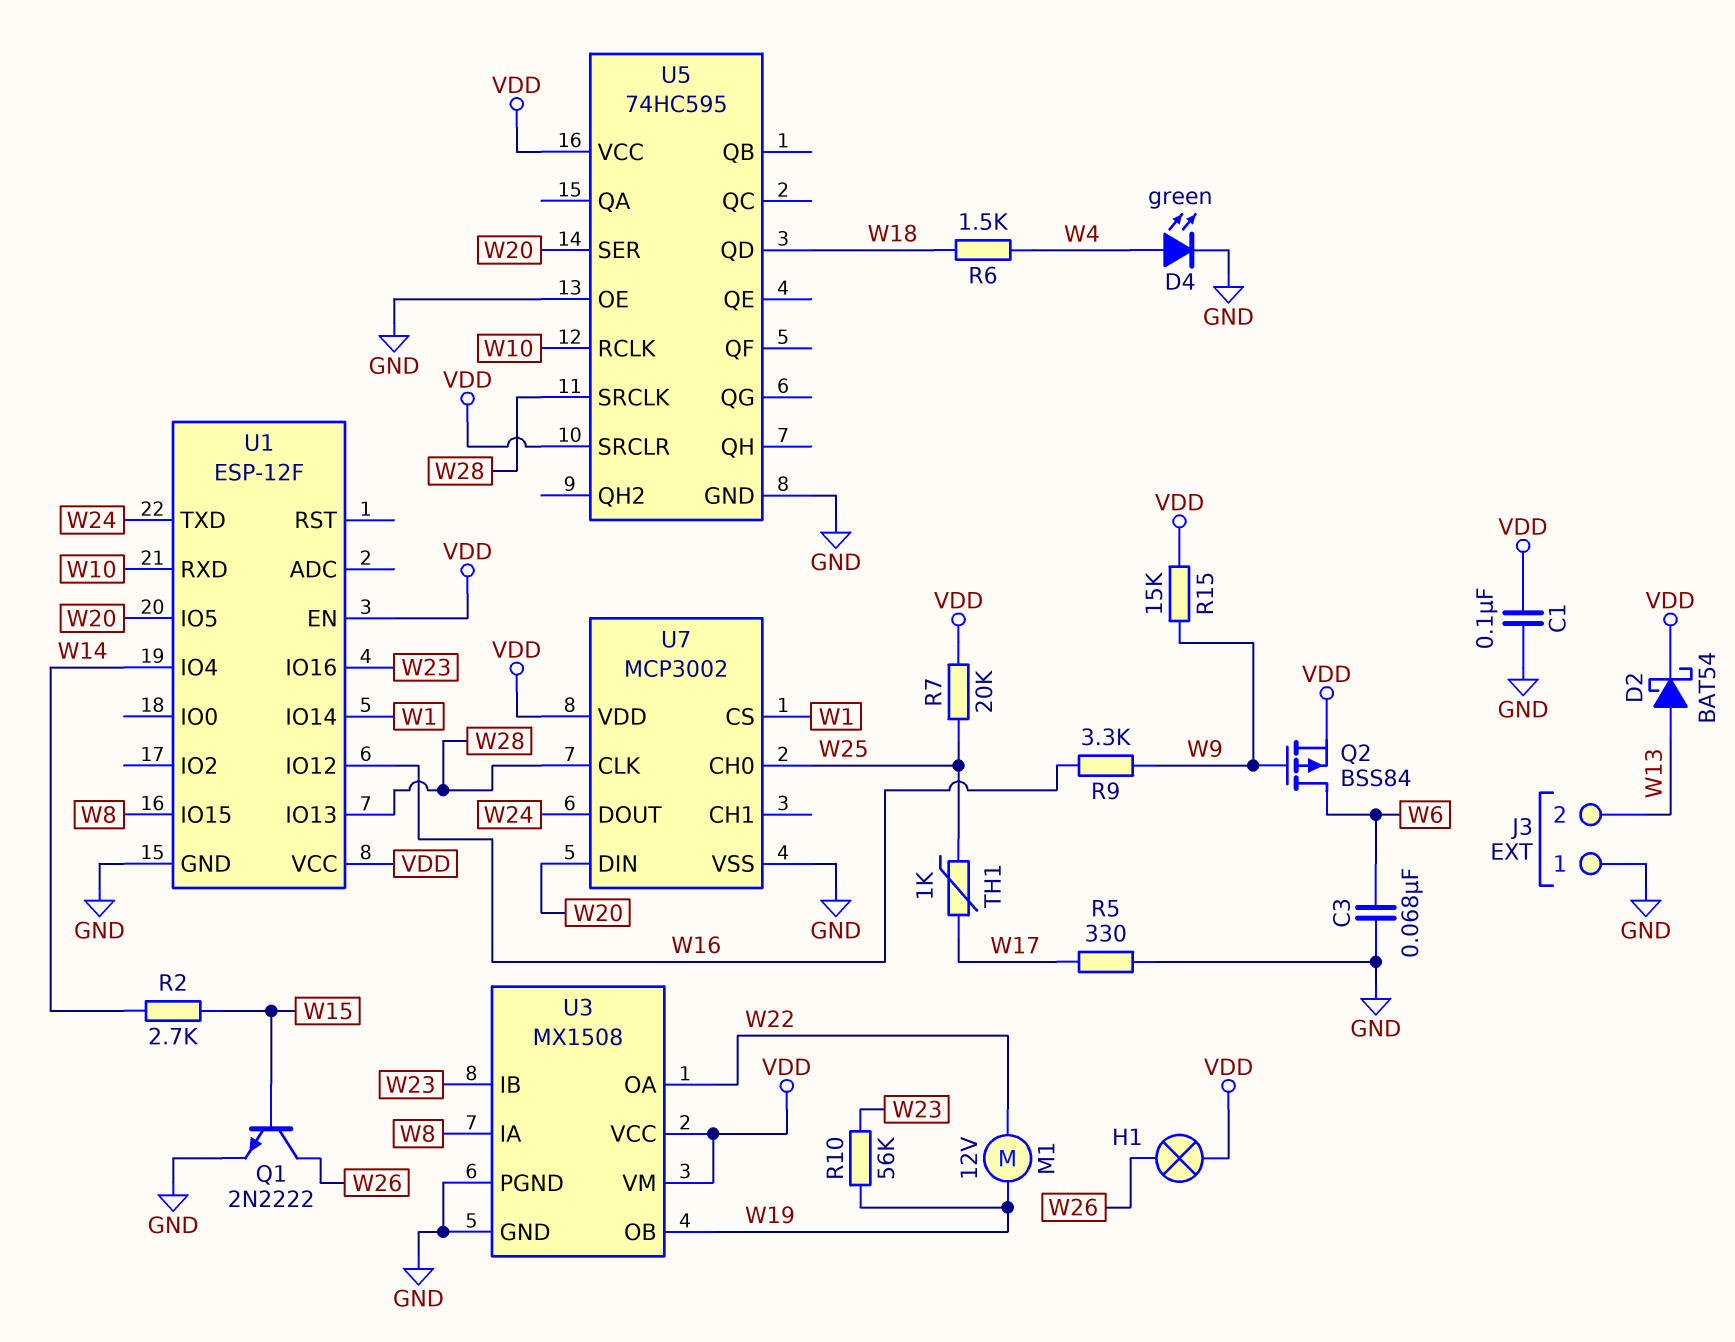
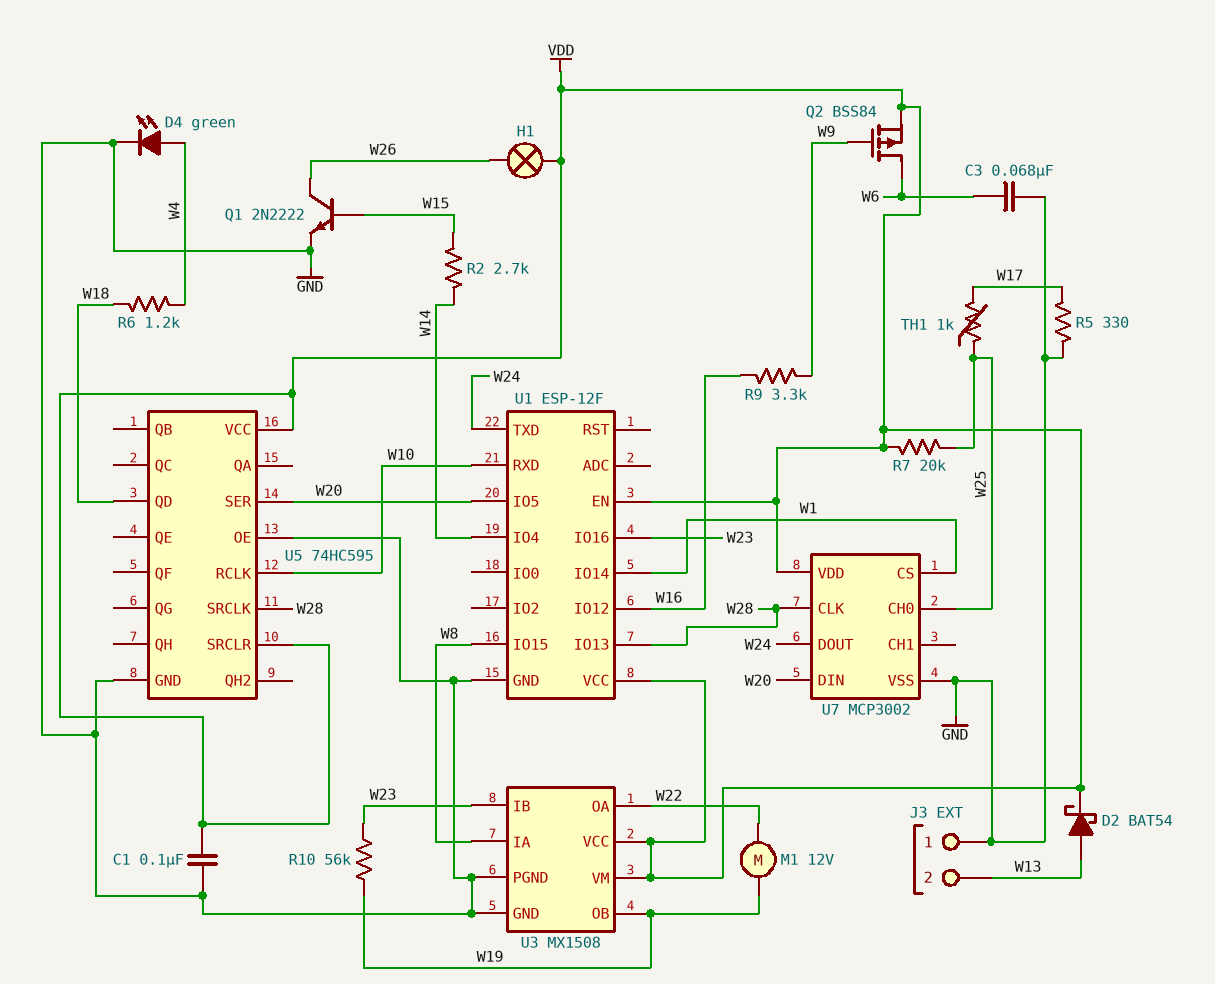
R6: 1.5k (W4, W18) -> 1.2k (W4, W18)
R15: 15k (VDD, W9) -> none

